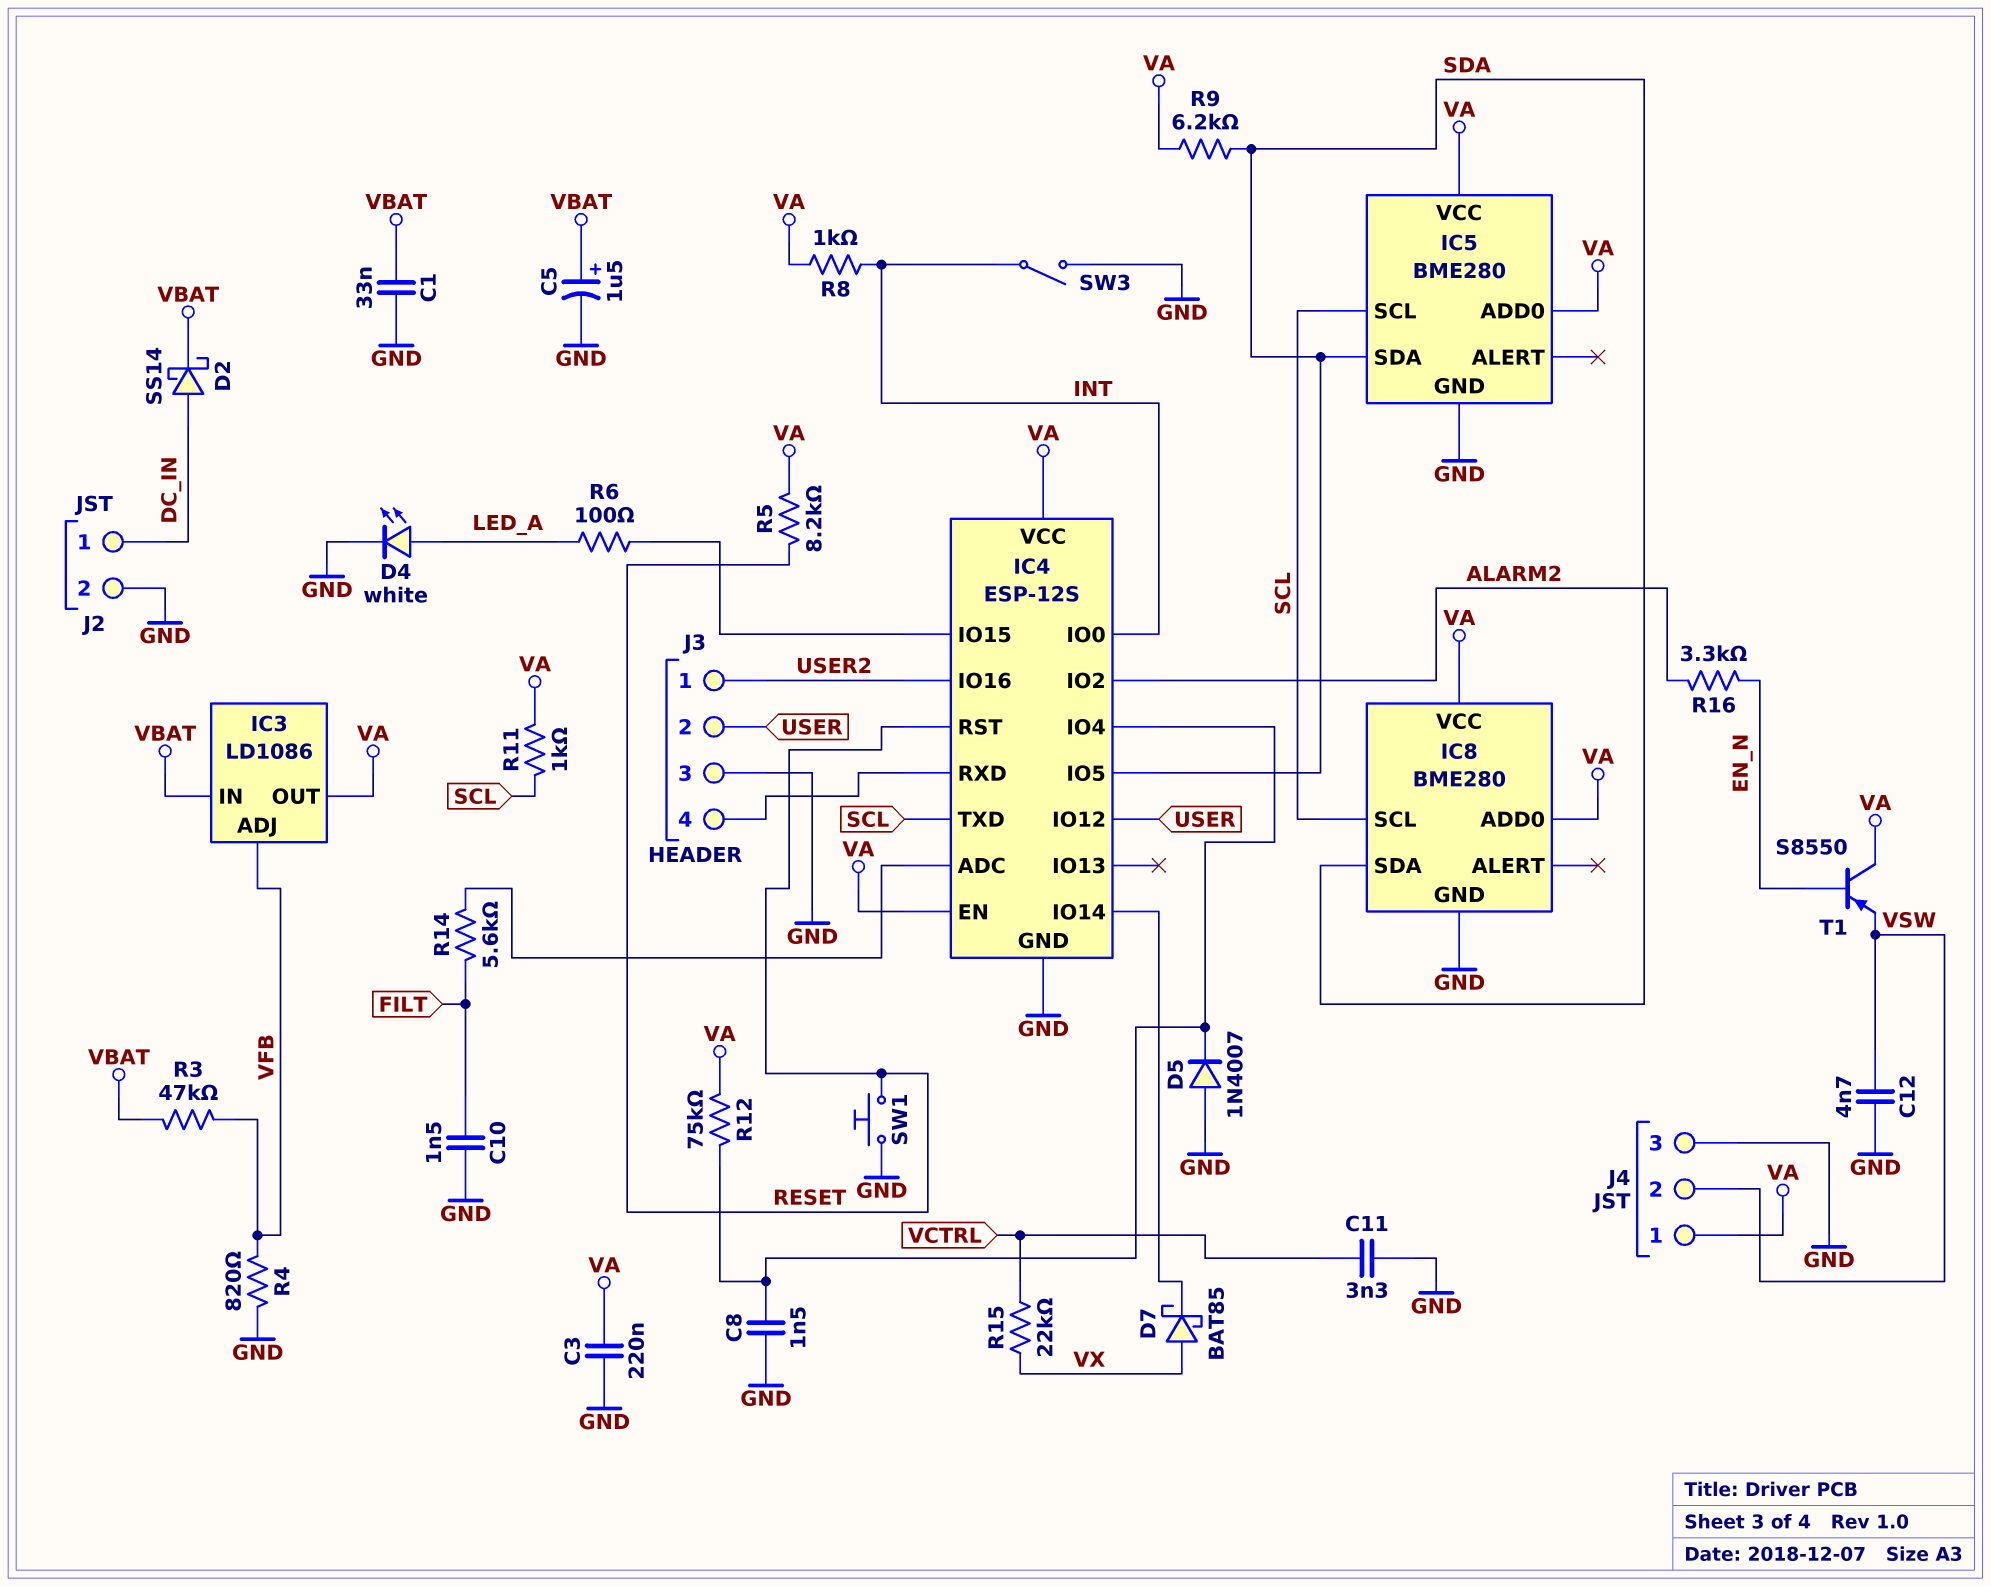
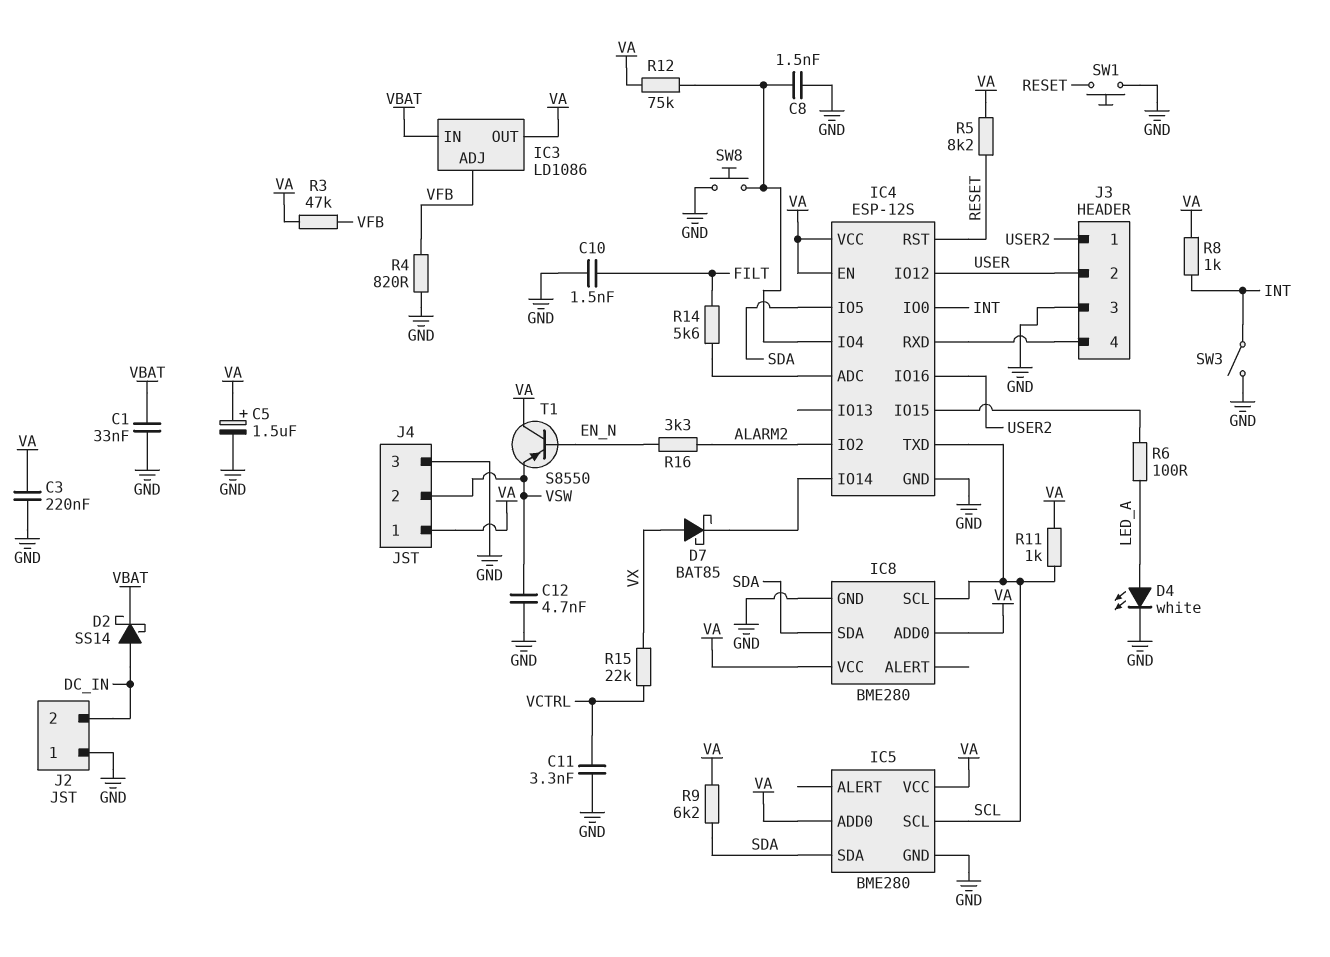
C5: 1.5uF (plus VBAT, minus GND) -> 1.5uF (plus VA, minus GND)
D5: diode 1N4007 (A GND, K IC4/IO4) -> none
J2 pin 1: DC_IN -> GND
J2 pin 2: GND -> DC_IN
R3: 47k (VBAT, VFB) -> 47k (VA, VFB)
SW8: none -> button (GND, IC4/IO4)

